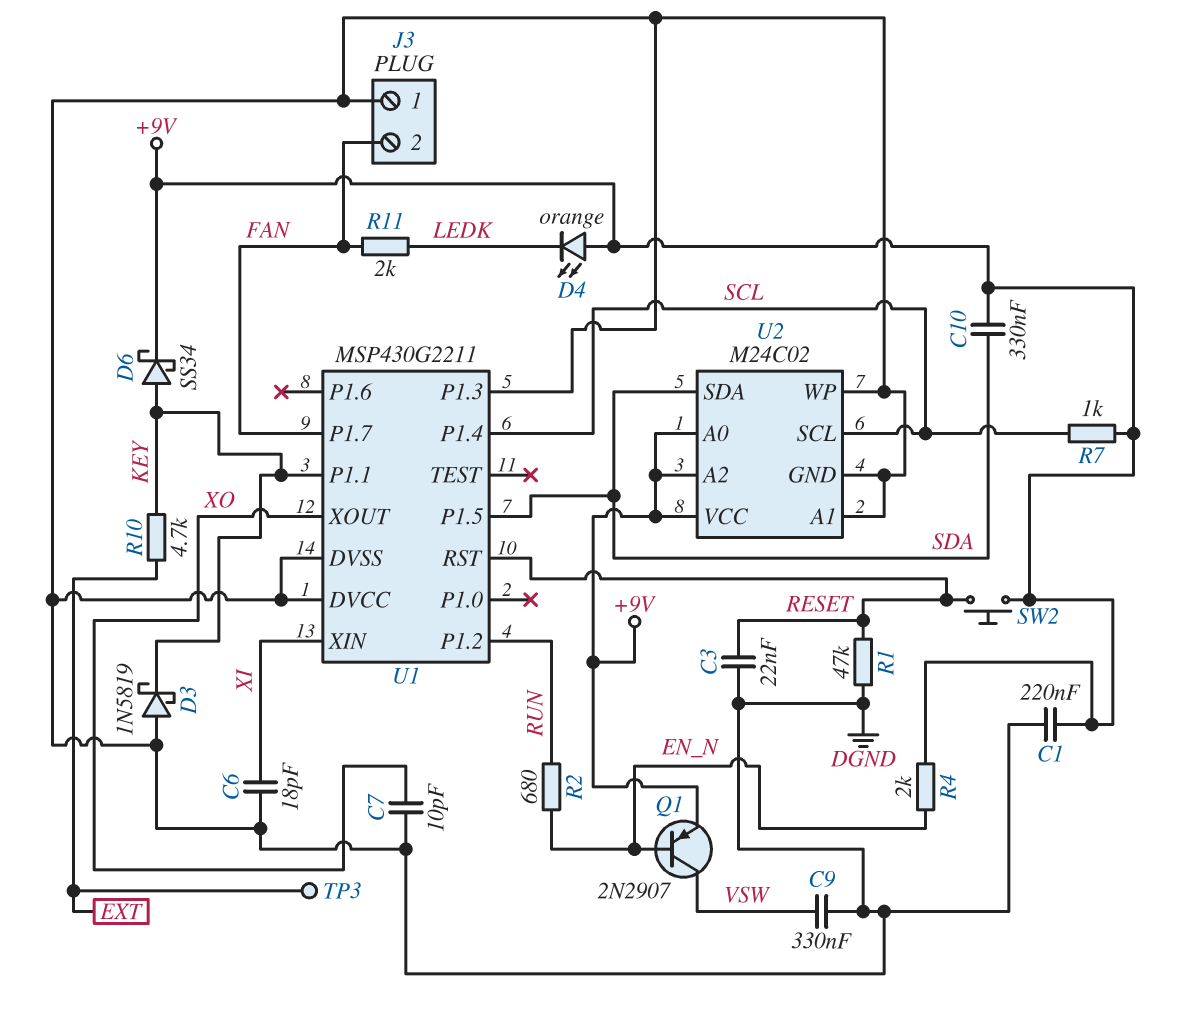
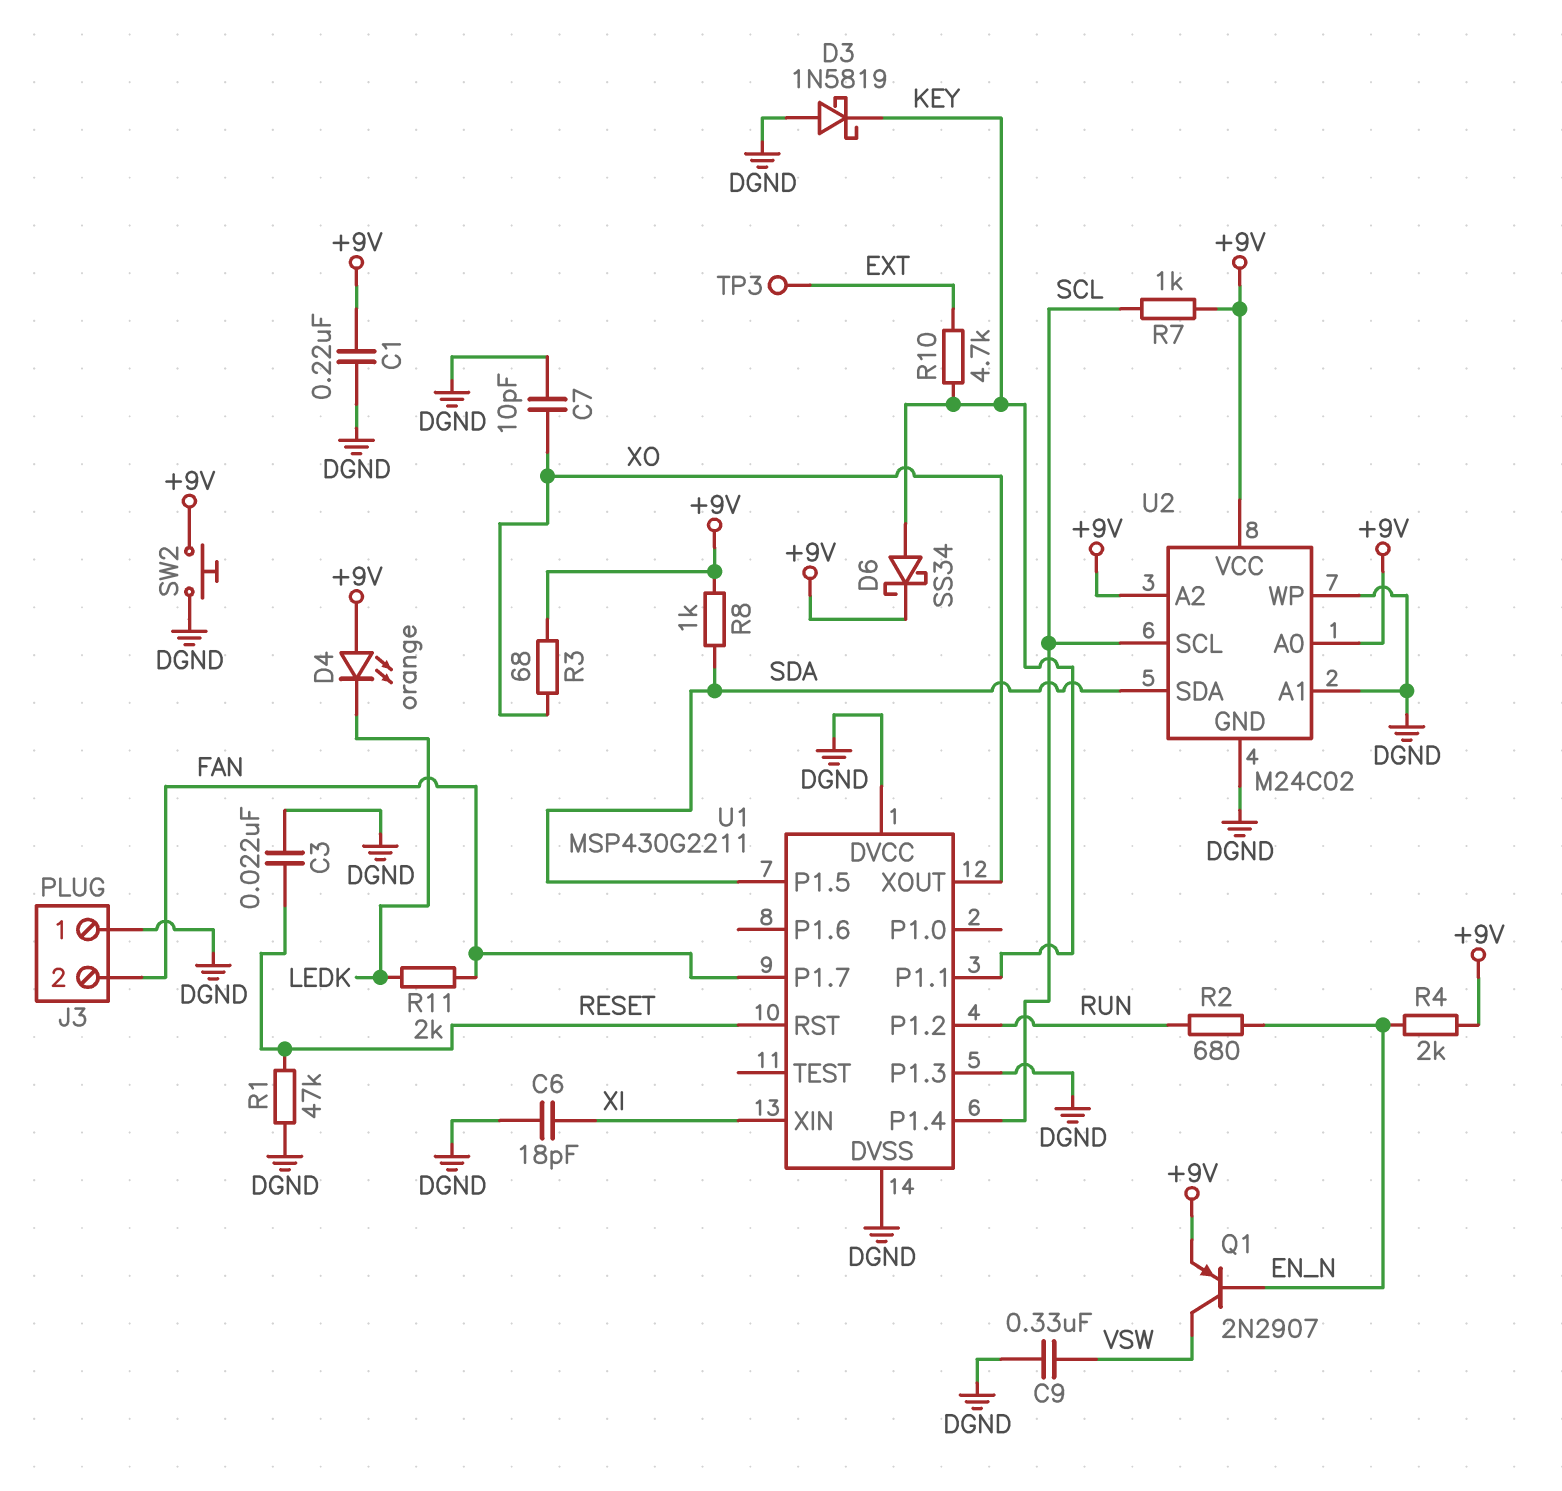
C10: 330nF (+9V, SDA) -> none
R3: none -> 68 (+9V, XO)
R8: none -> 1k (+9V, SDA)
SW2: button (+9V, RESET) -> button (+9V, DGND)

